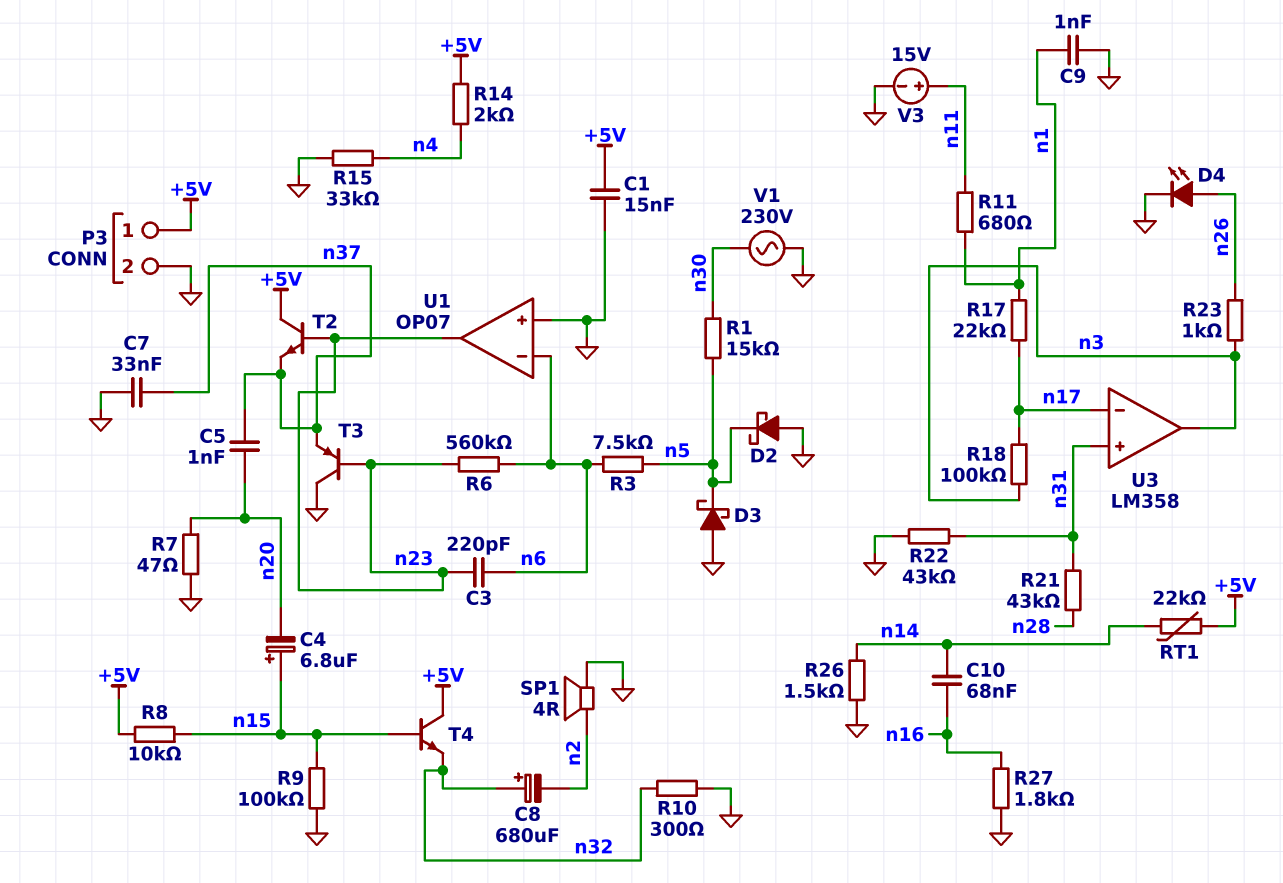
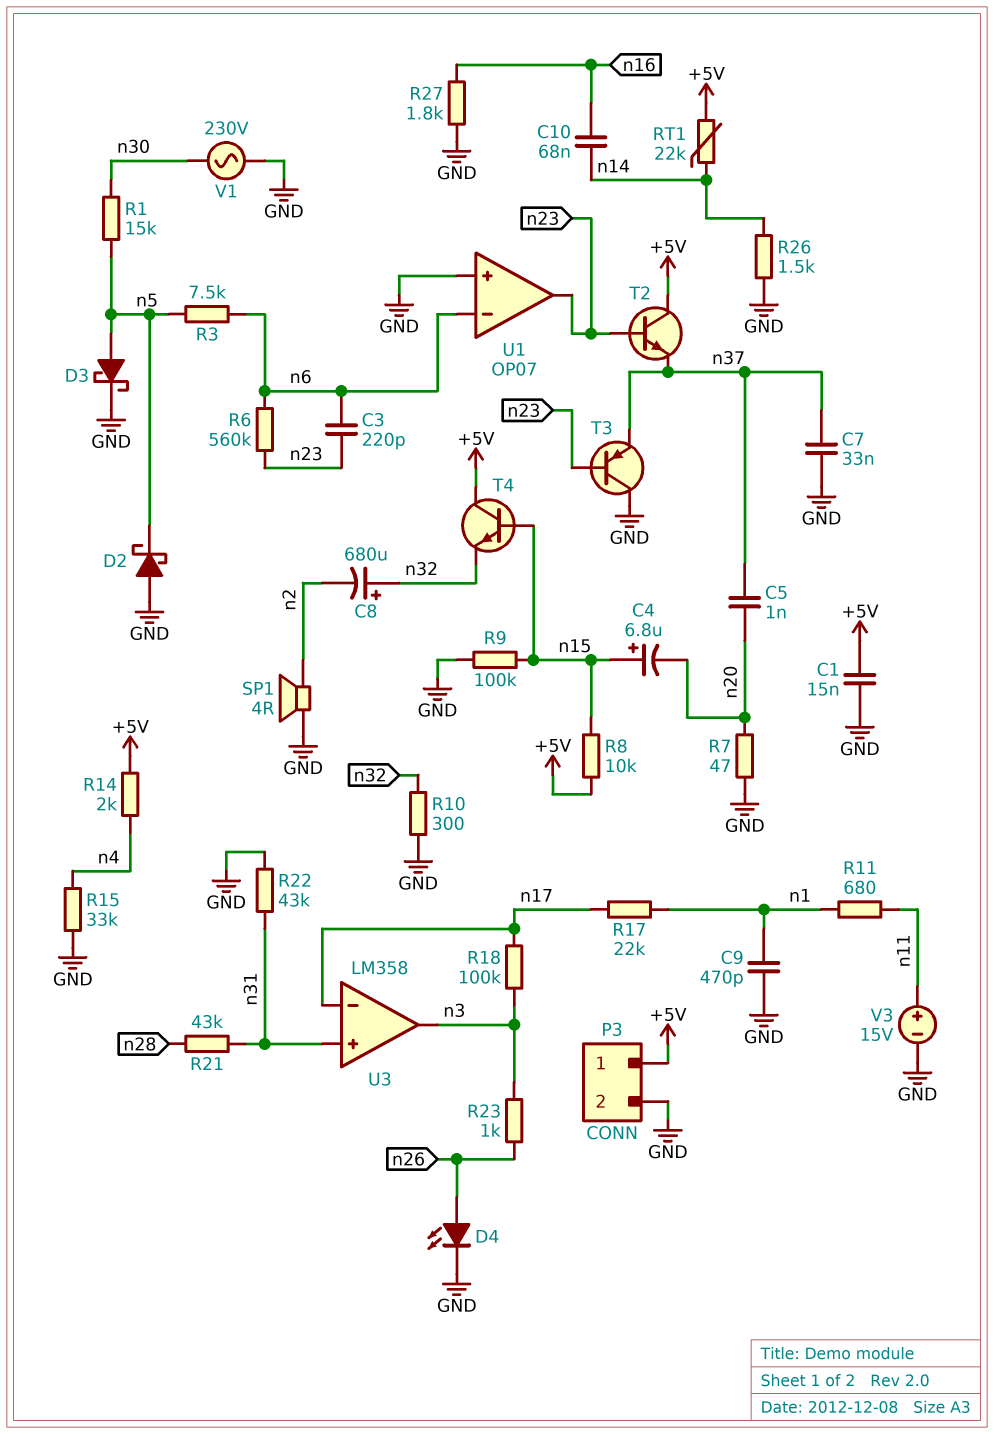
C9: 1nF (GND, n1) -> 470pF (GND, n1)
D3: schottky (A GND, K n5) -> schottky (A n5, K GND)

